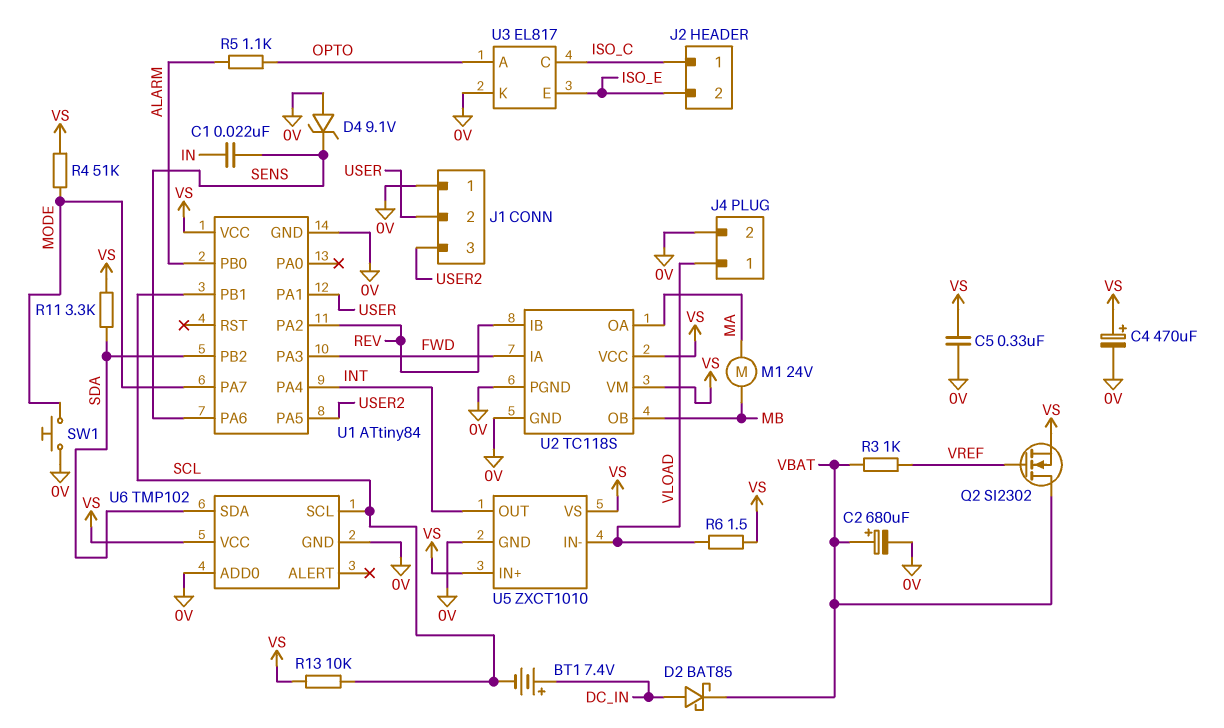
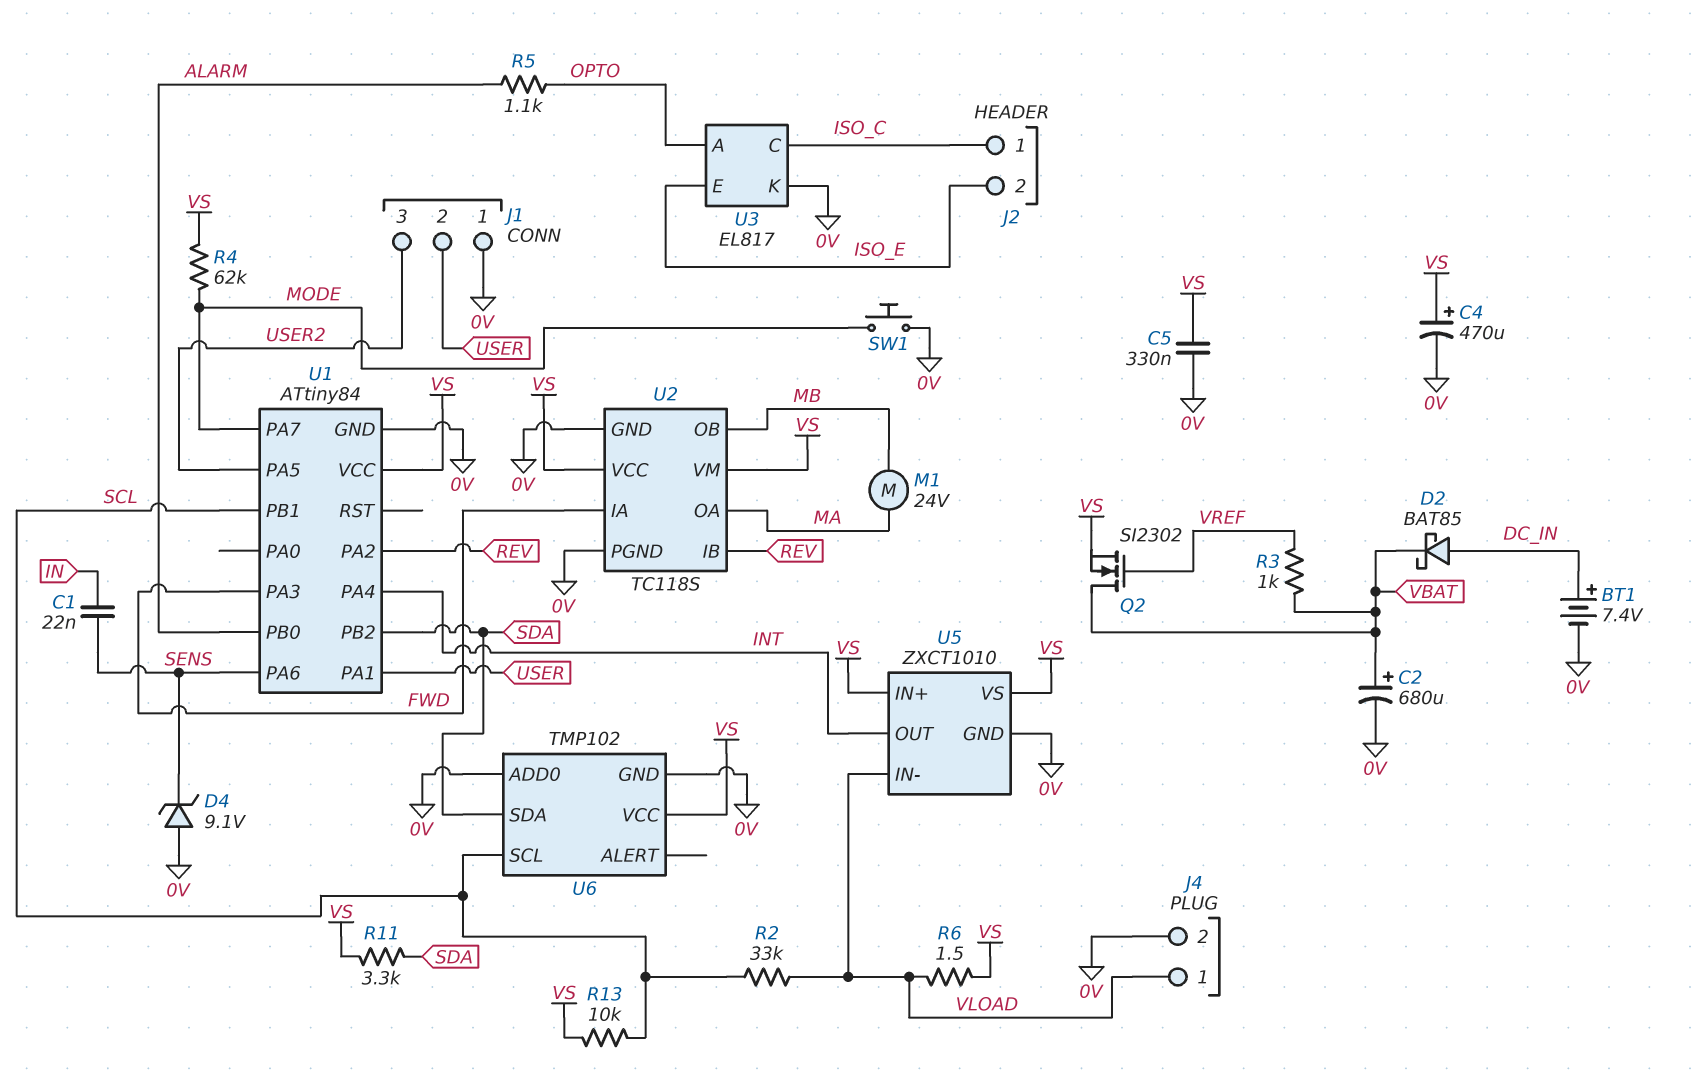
BT1: 7.4V (plus DC_IN, minus SCL) -> 7.4V (plus DC_IN, minus 0V)
R2: none -> 33k (SCL, VLOAD)
R4: 51k (MODE, VS) -> 62k (MODE, VS)

